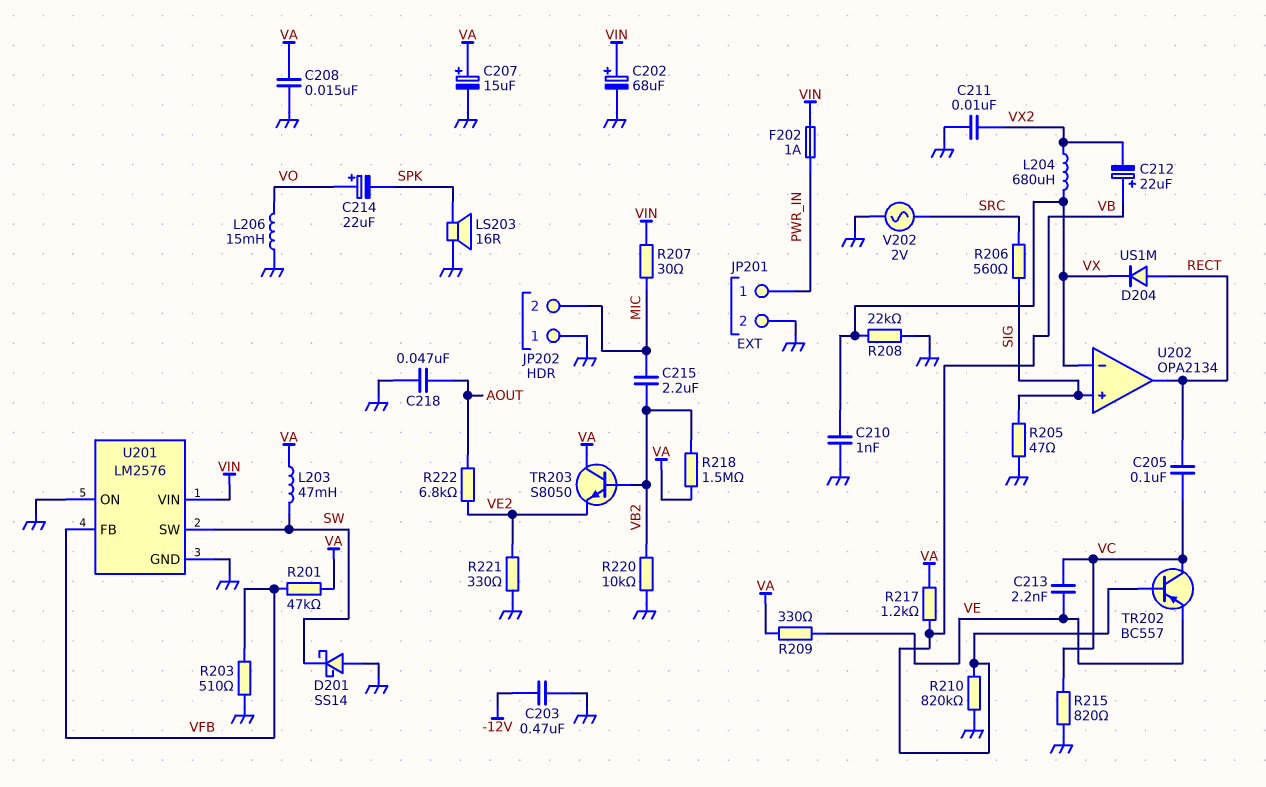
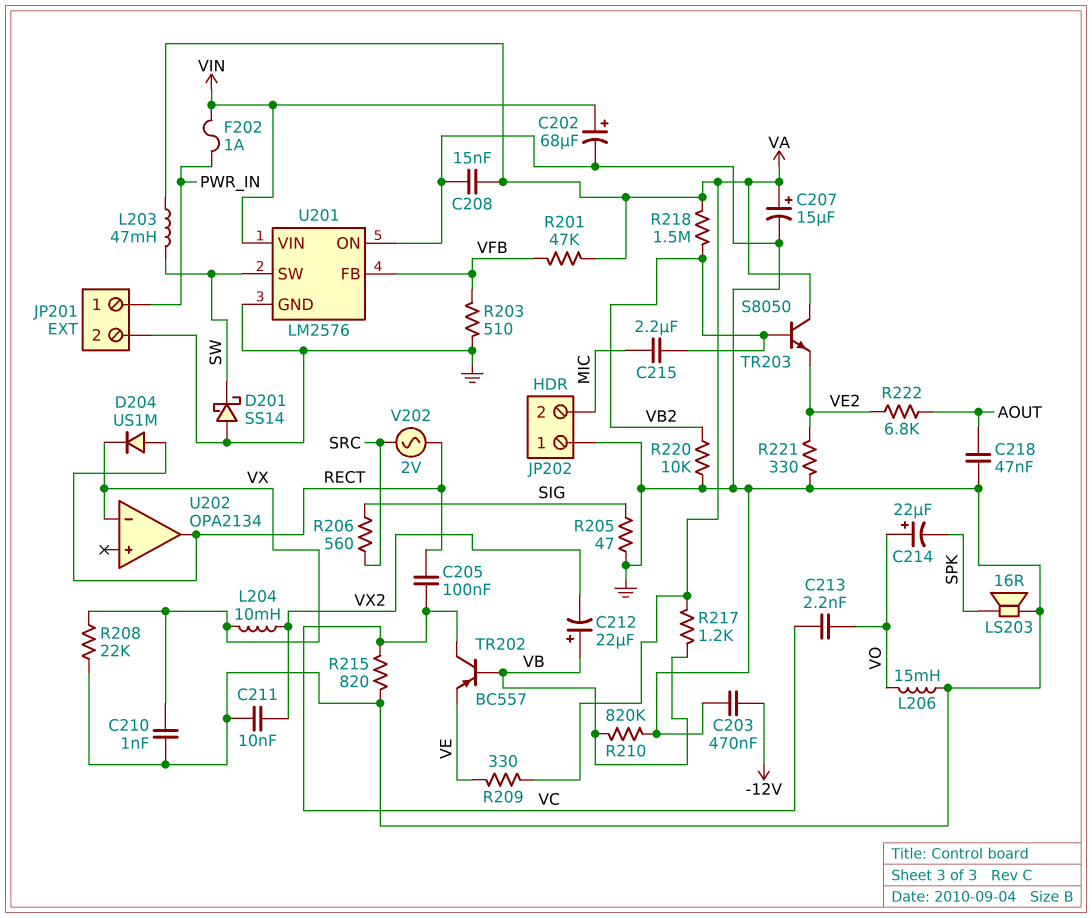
C213: 2.2nF (VC, VE) -> 2.2nF (VC, VO)
L204: 680uH (VX, VX2) -> 10mH (VX, VX2)
R207: 30 (MIC, VIN) -> none
U202 pin in+: SIG -> none
V202: AC 2V (GND, SRC) -> AC 2V (RECT, SRC)

